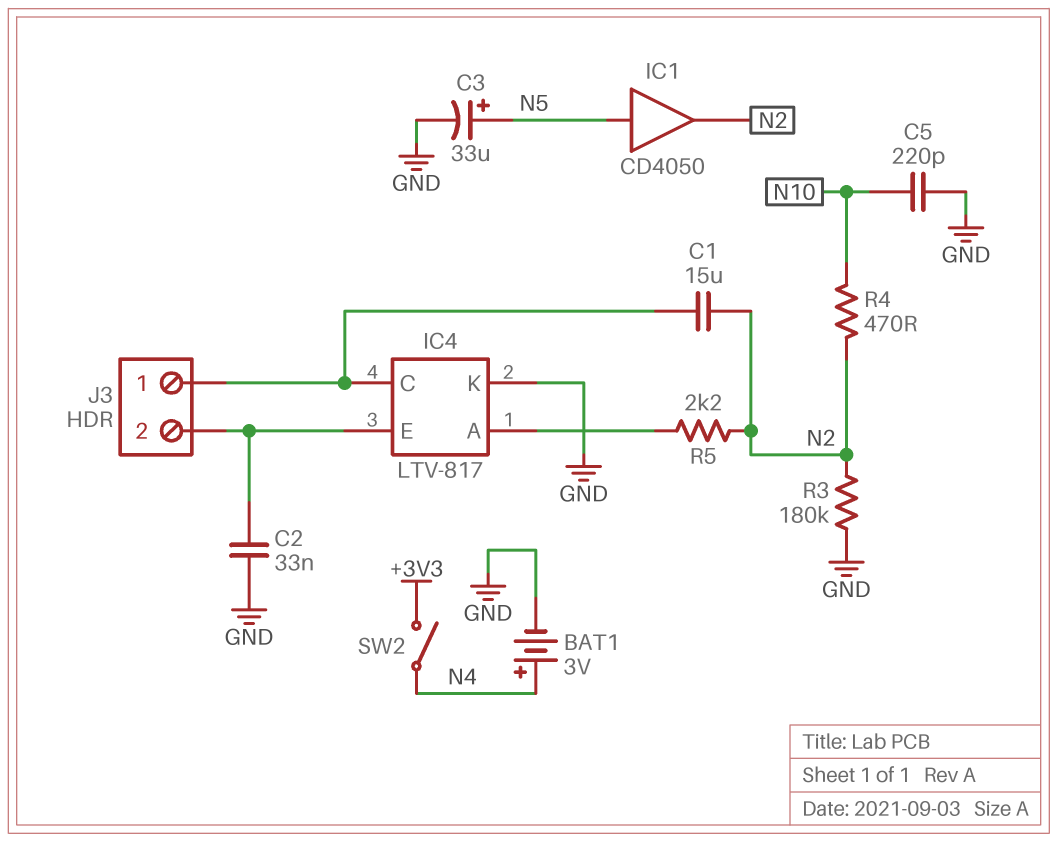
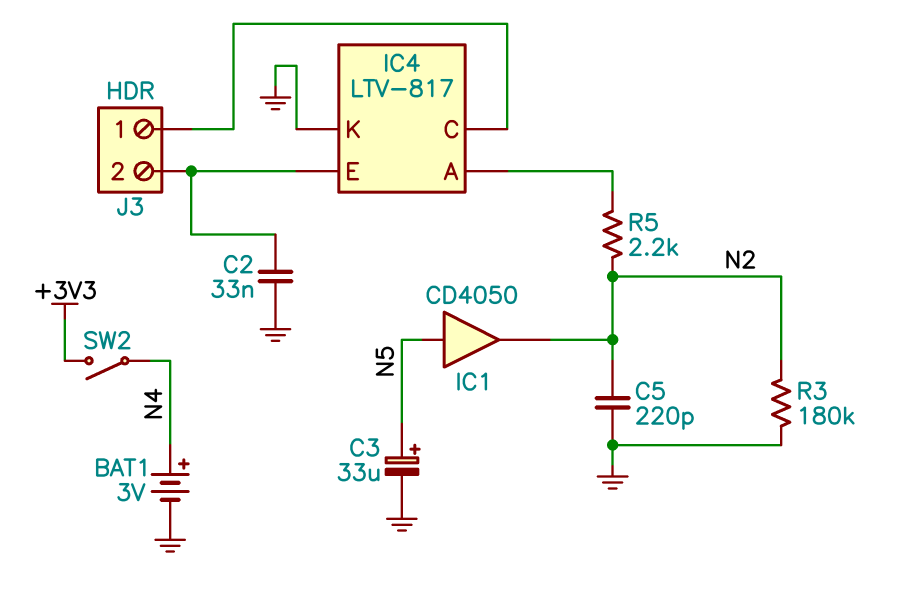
C1: 15uF (IC4/C, N2) -> none
C5: 220pF (GND, N10) -> 220pF (GND, N2)
R4: 470 (N2, N10) -> none

